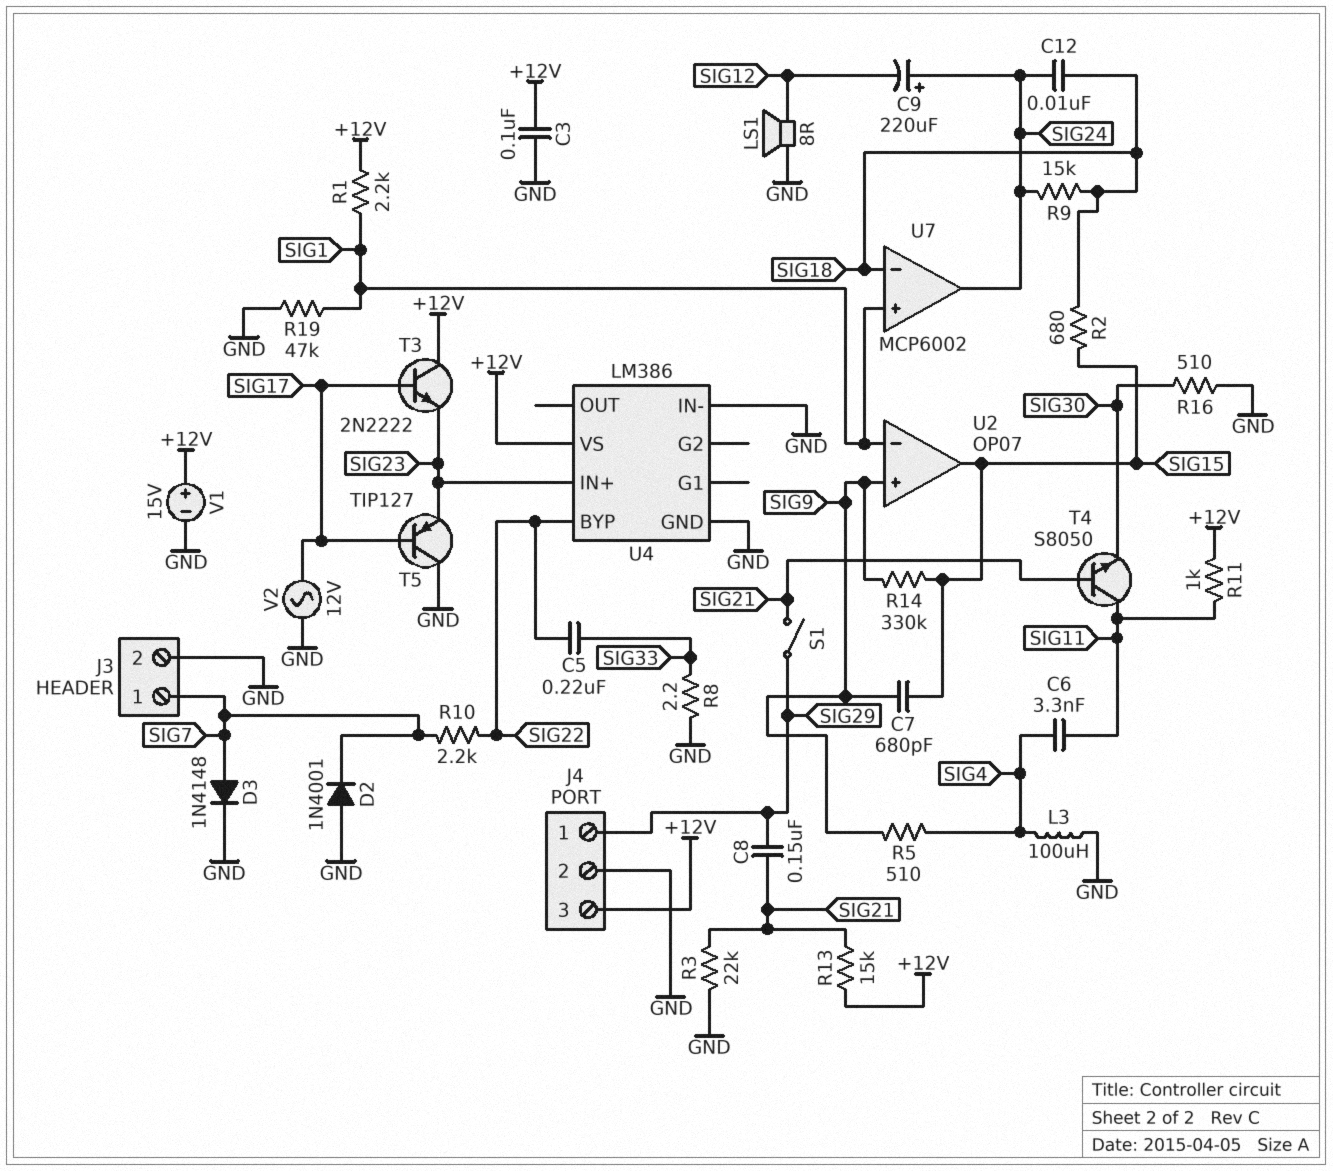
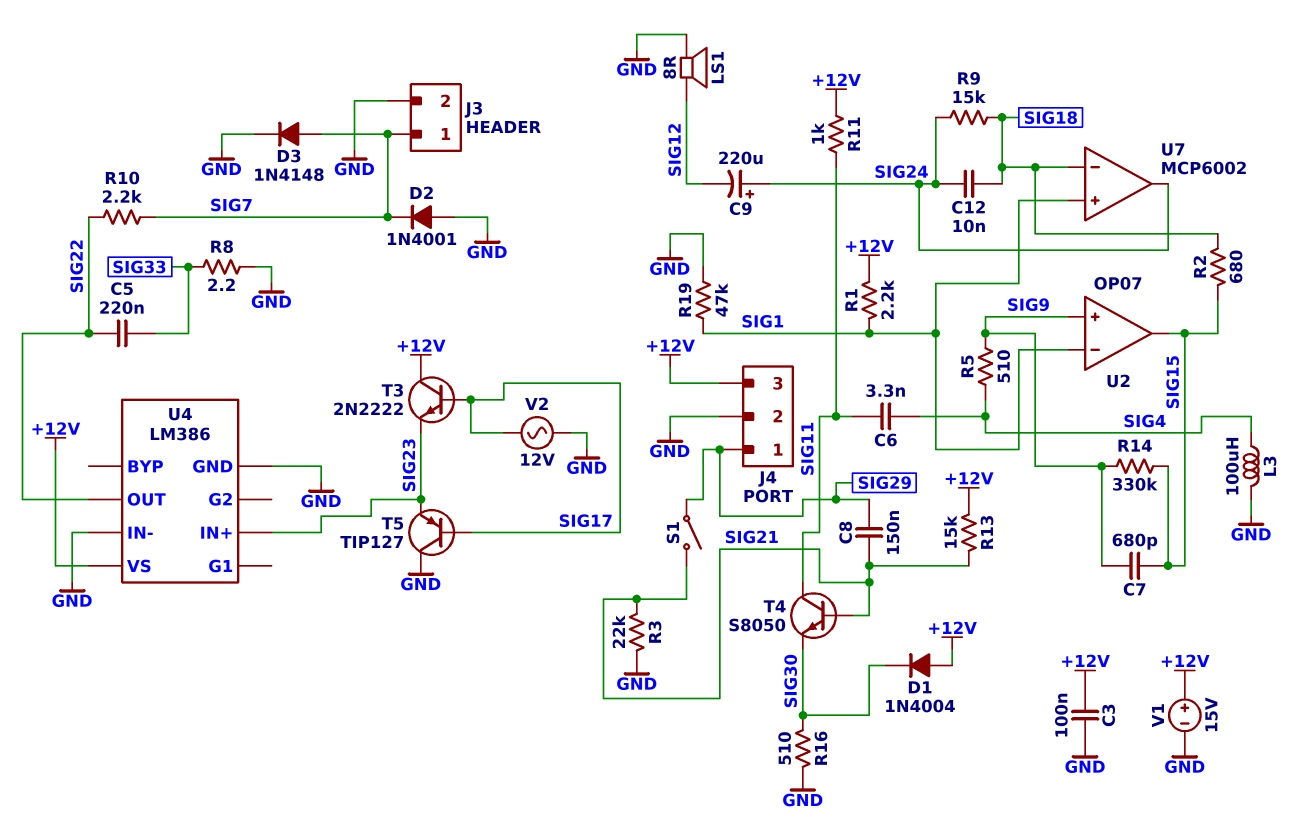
D1: none -> diode 1N4004 (A +12V, K SIG30)
U4 pin BYP: SIG22 -> none
U4 pin OUT: none -> SIG22

